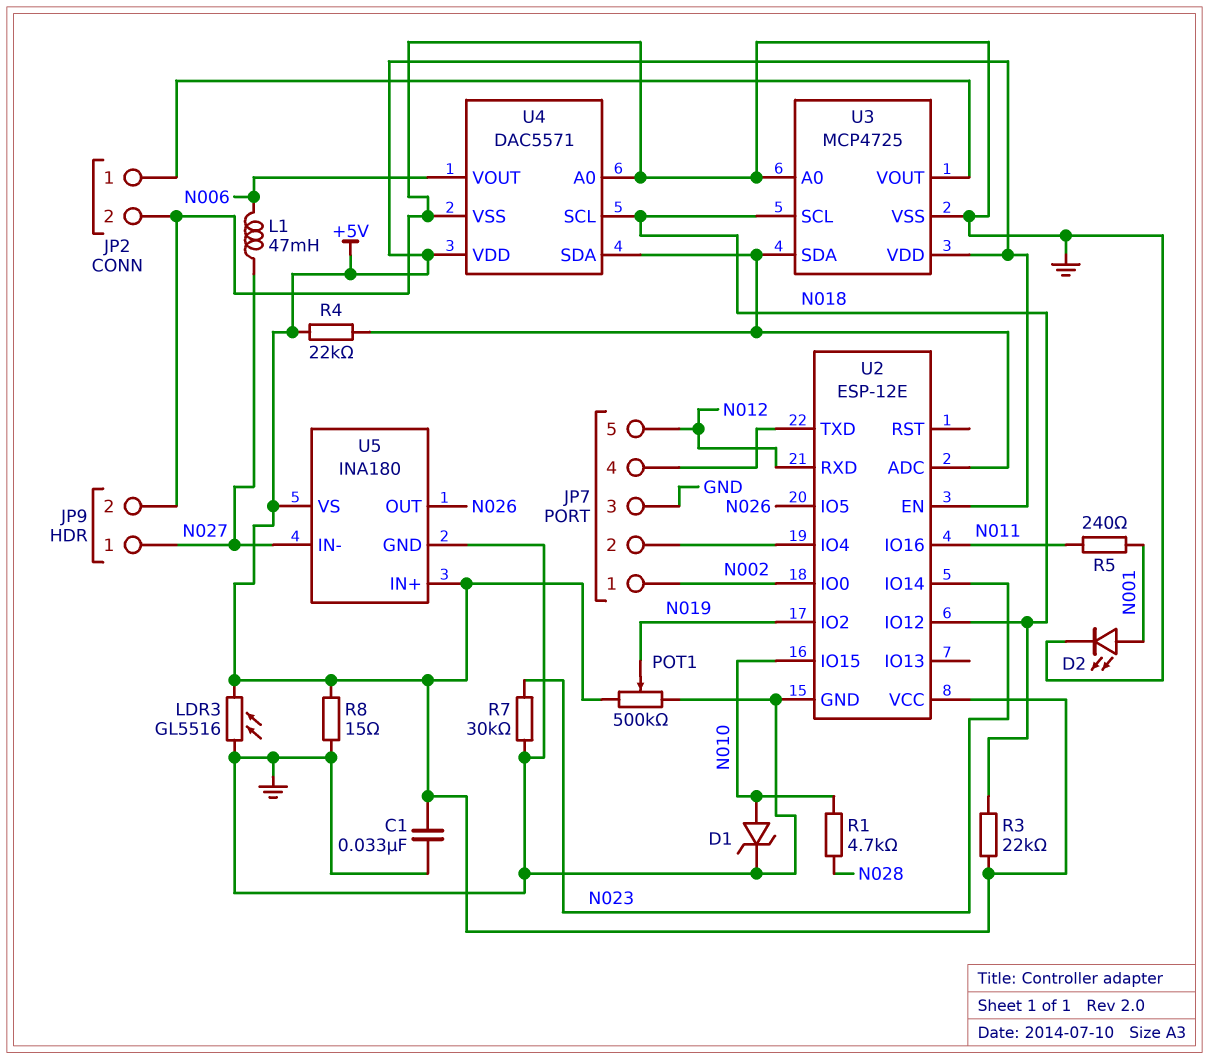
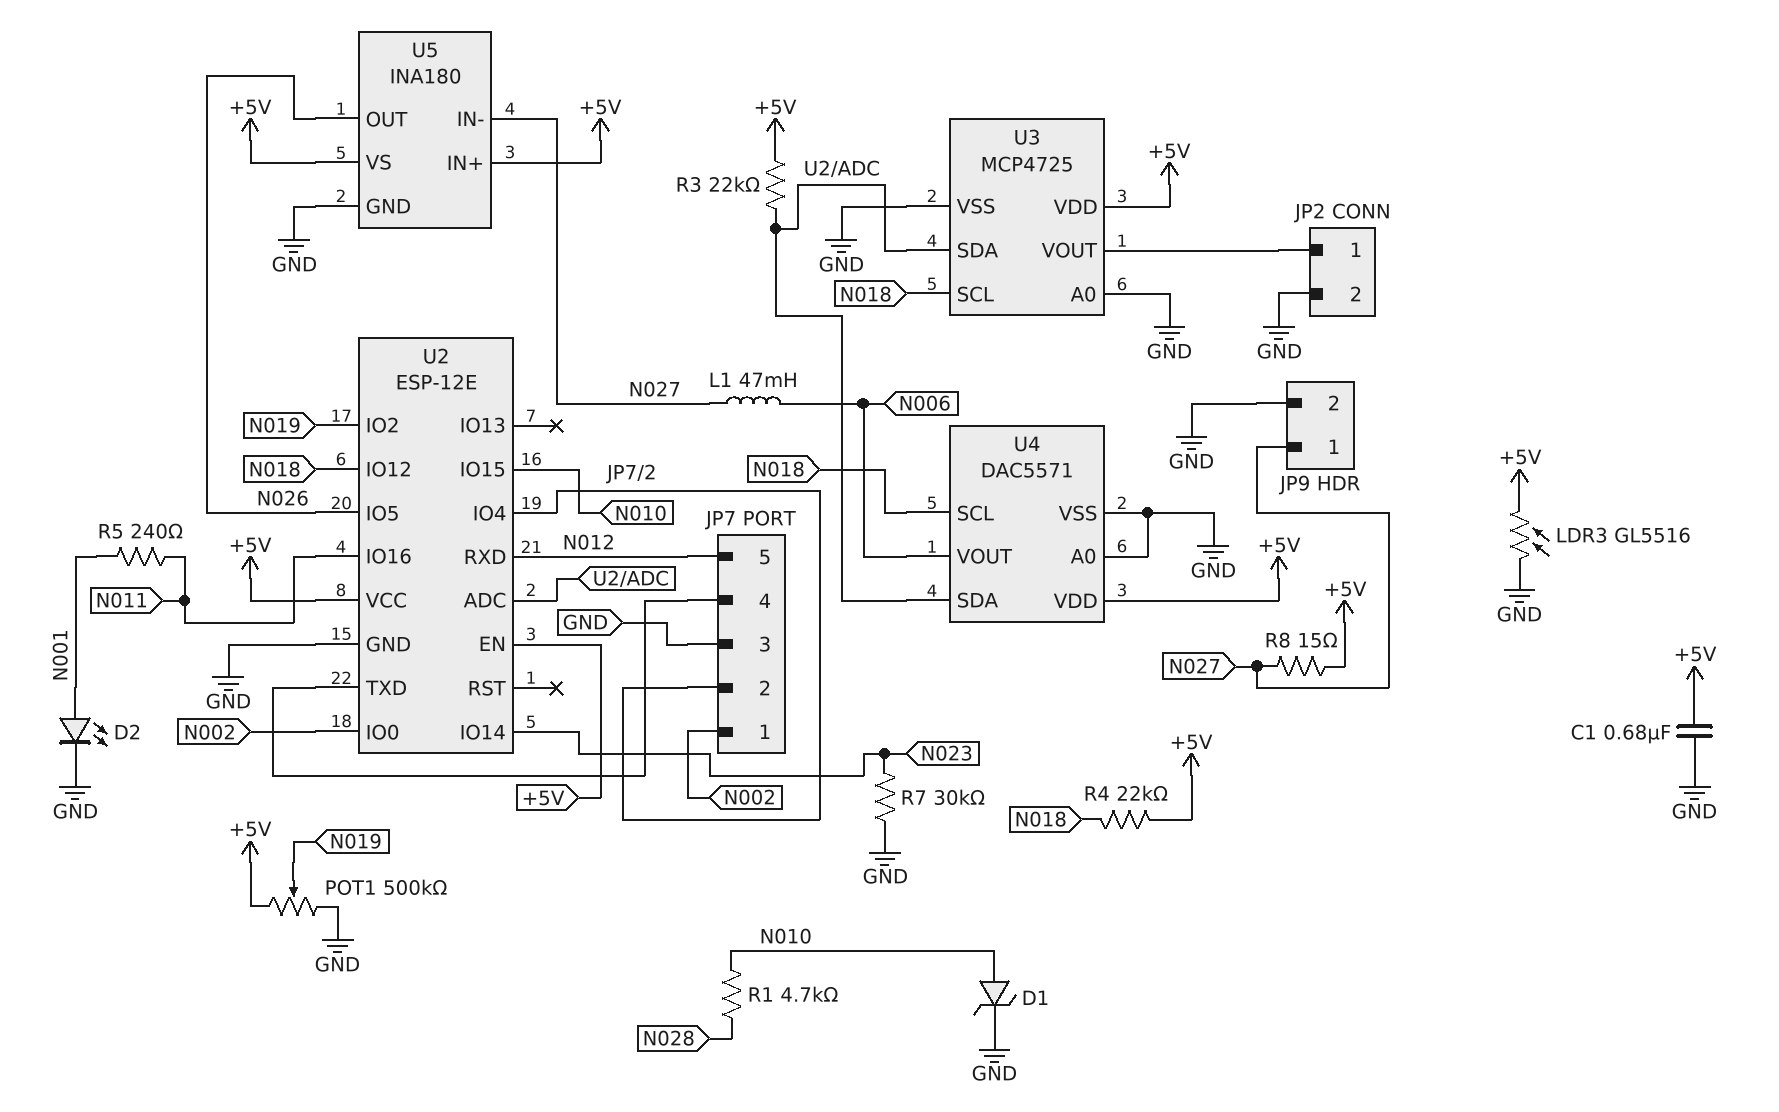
C1: 33nF (+5V, GND) -> 680nF (+5V, GND)
R3: 22k (+5V, N018) -> 22k (+5V, U2/ADC)
R4: 22k (+5V, U2/ADC) -> 22k (+5V, N018)
R8: 15 (+5V, GND) -> 15 (+5V, N027)

